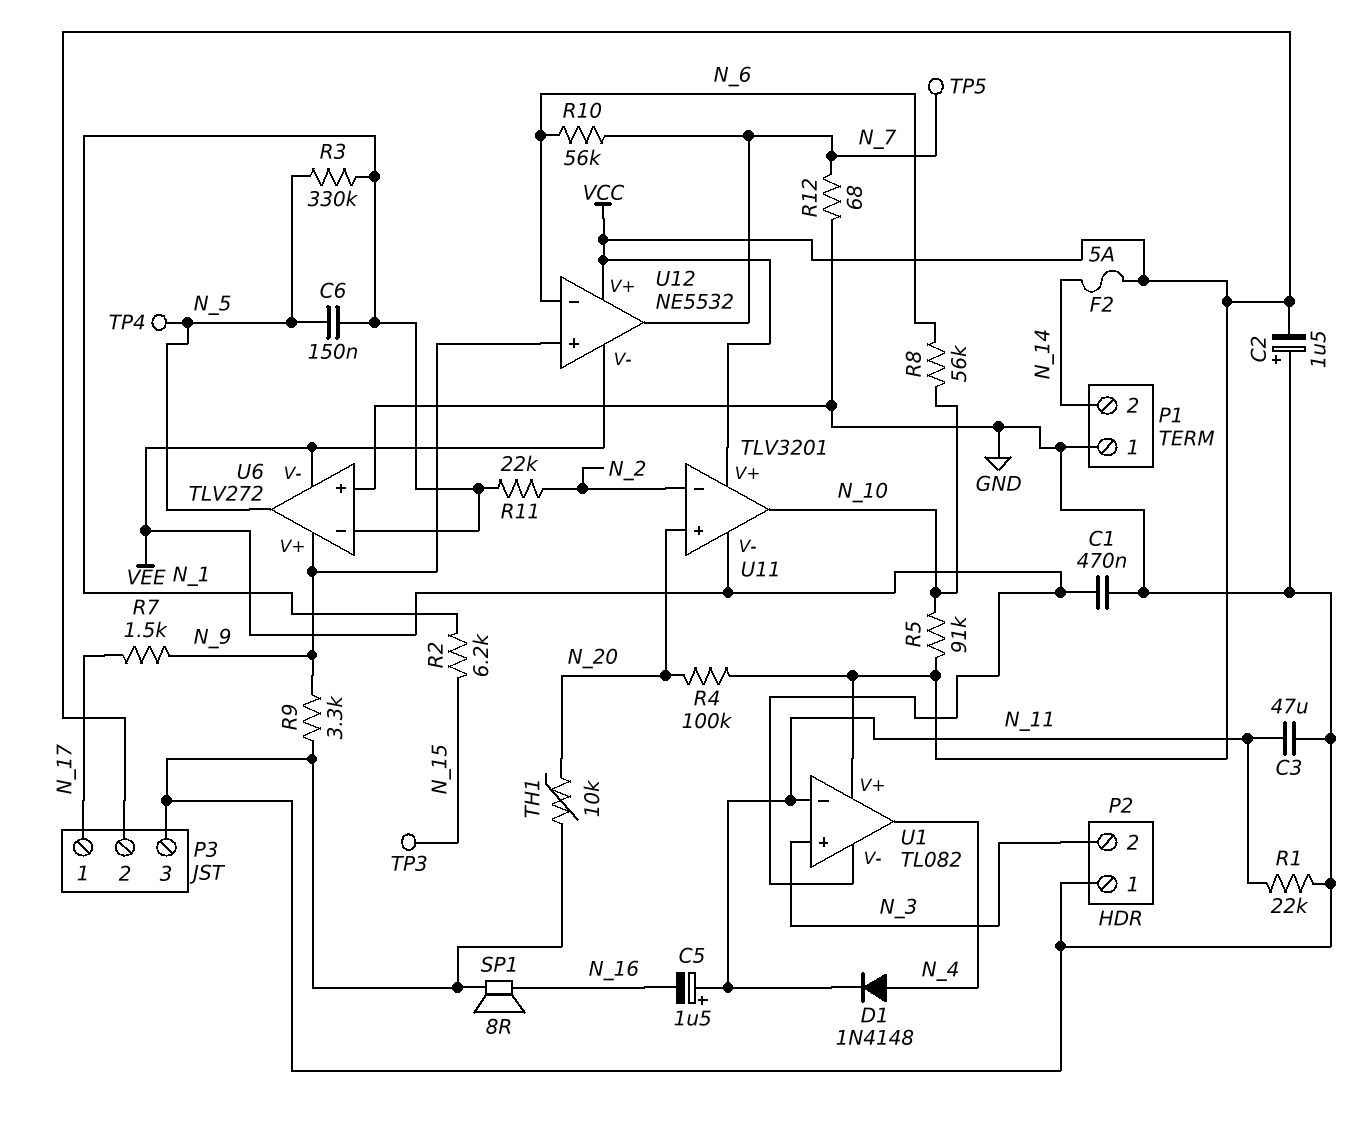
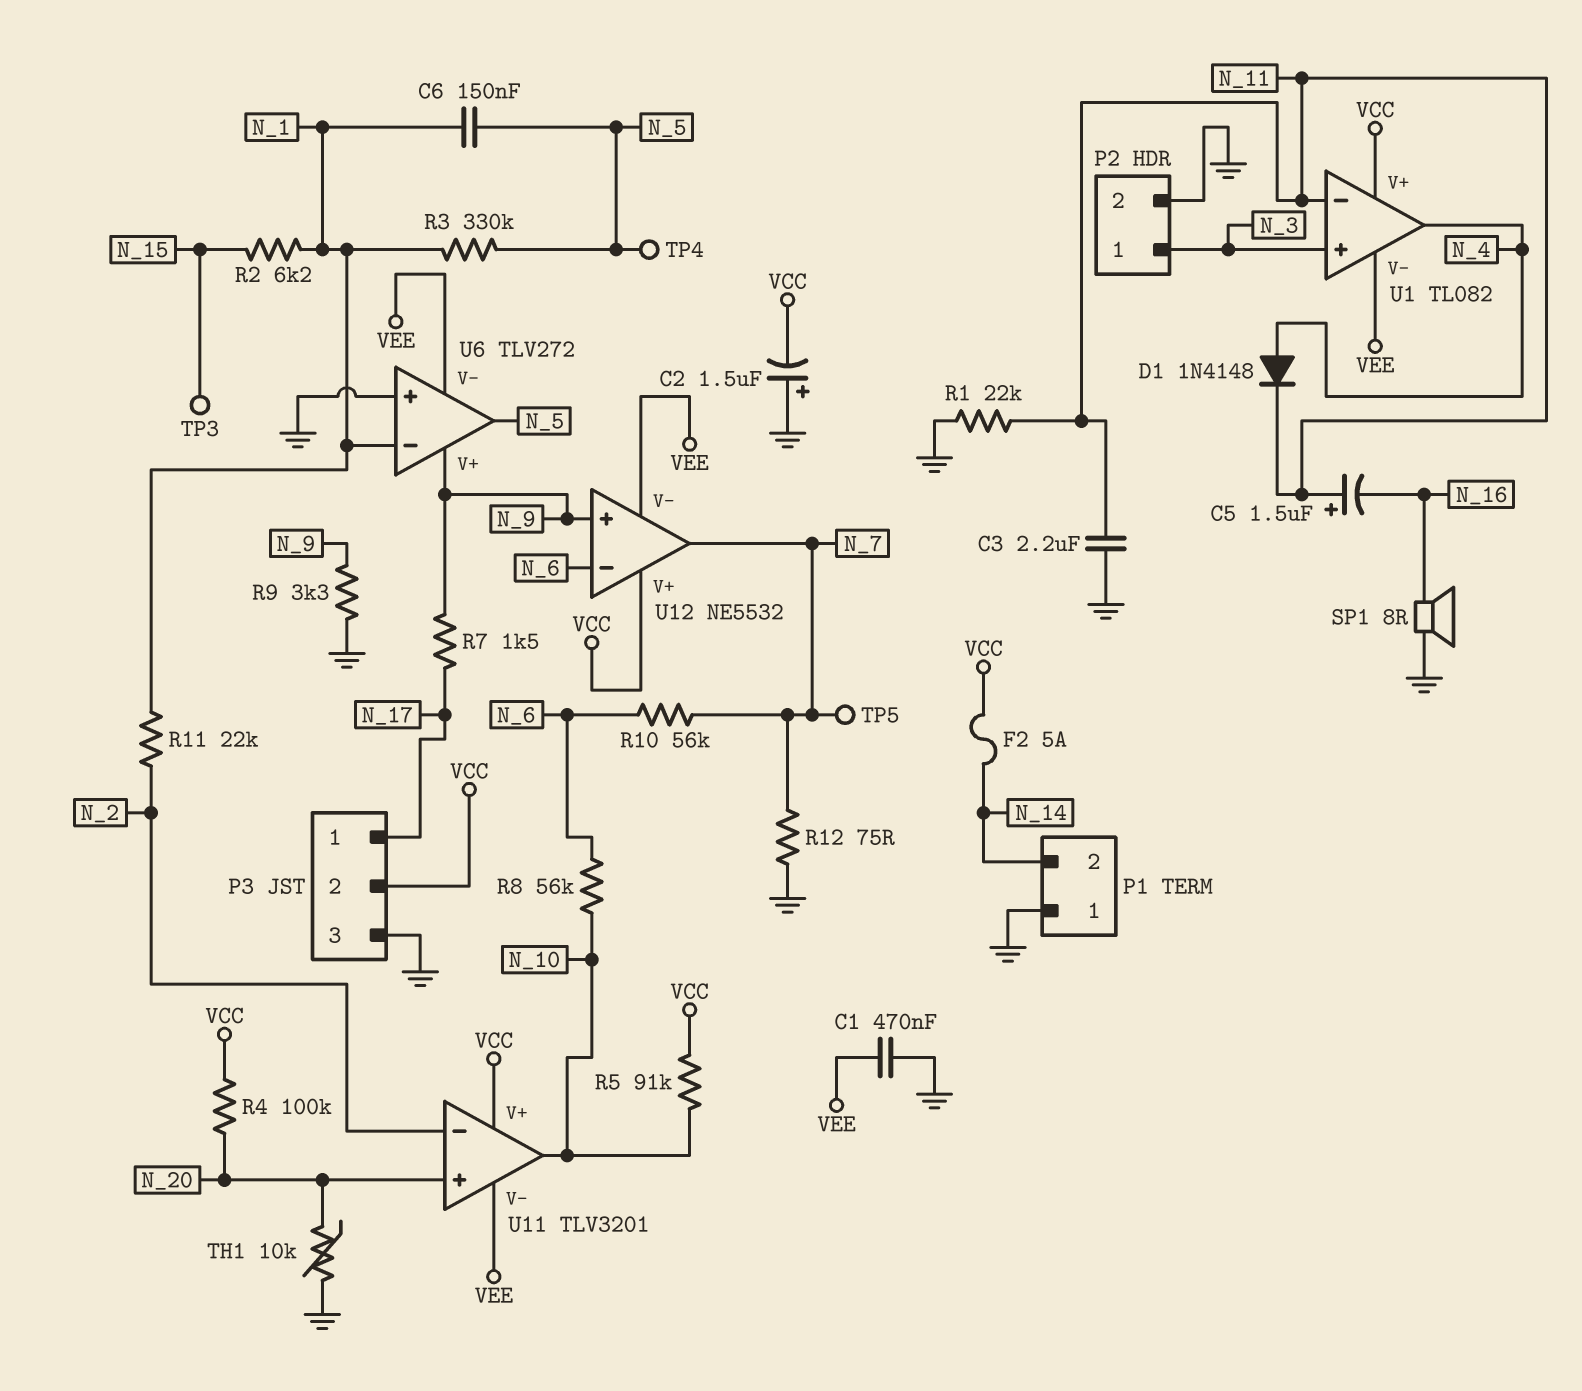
C3: 47uF (GND, N_11) -> 2.2uF (GND, N_11)
P2 pin 1: GND -> N_3
P2 pin 2: N_3 -> GND
R12: 68 (GND, N_7) -> 75 (GND, N_7)

